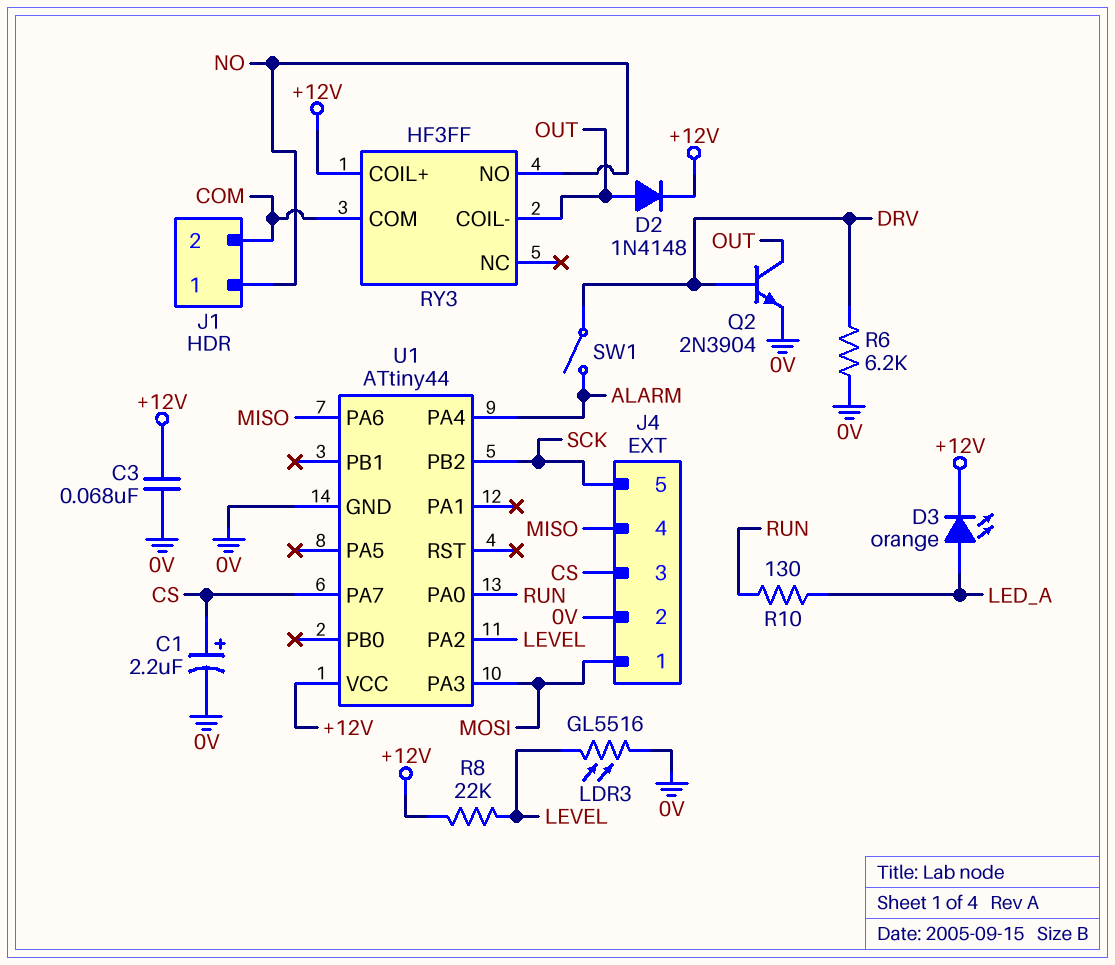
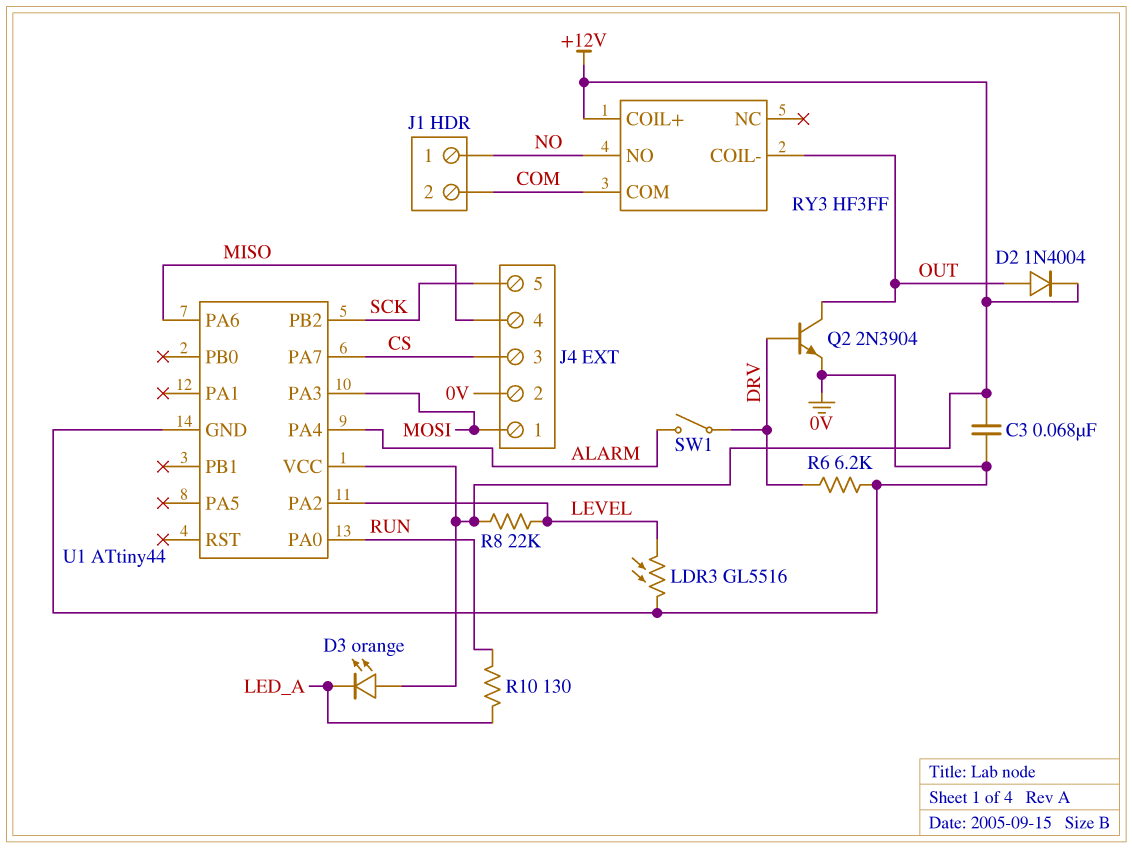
C1: 2.2uF (plus CS, minus 0V) -> none
D2: diode 1N4148 (A OUT, K +12V) -> diode 1N4004 (A OUT, K +12V)
D3: LED orange (A LED_A, K +12V) -> LED orange (A +12V, K LED_A)

